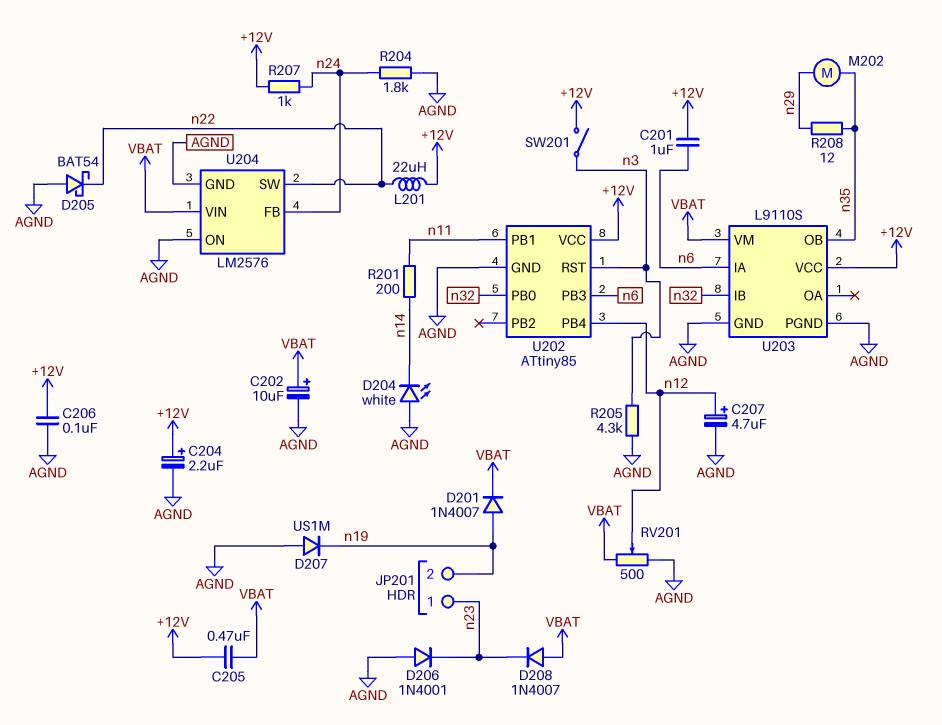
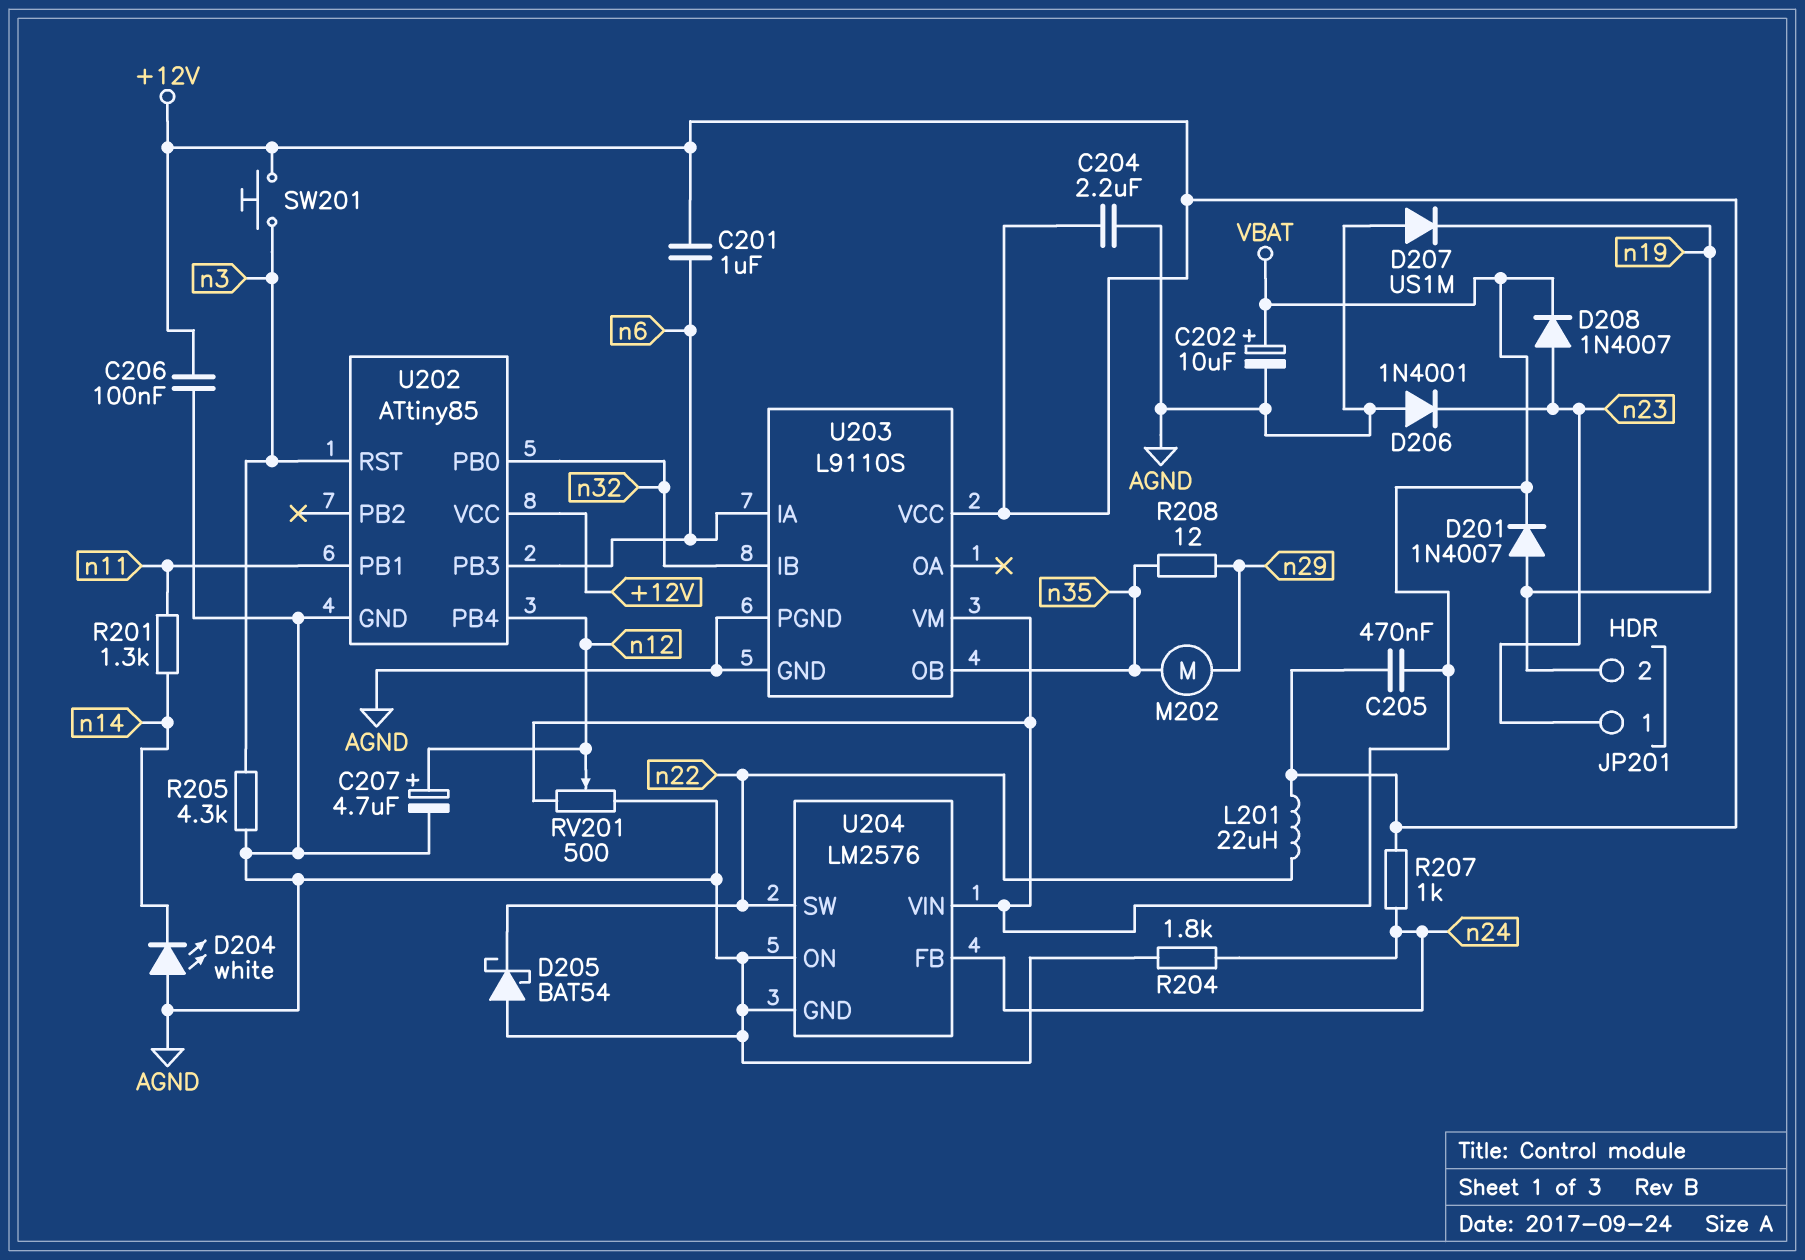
C204: 2.2uF (plus +12V, minus AGND) -> 2.2uF (+12V, AGND)
D208: diode 1N4007 (A VBAT, K n23) -> diode 1N4007 (A n23, K VBAT)
R201: 200 (n11, n14) -> 1.3k (n11, n14)
SW201: switch (+12V, n3) -> button (+12V, n3)

